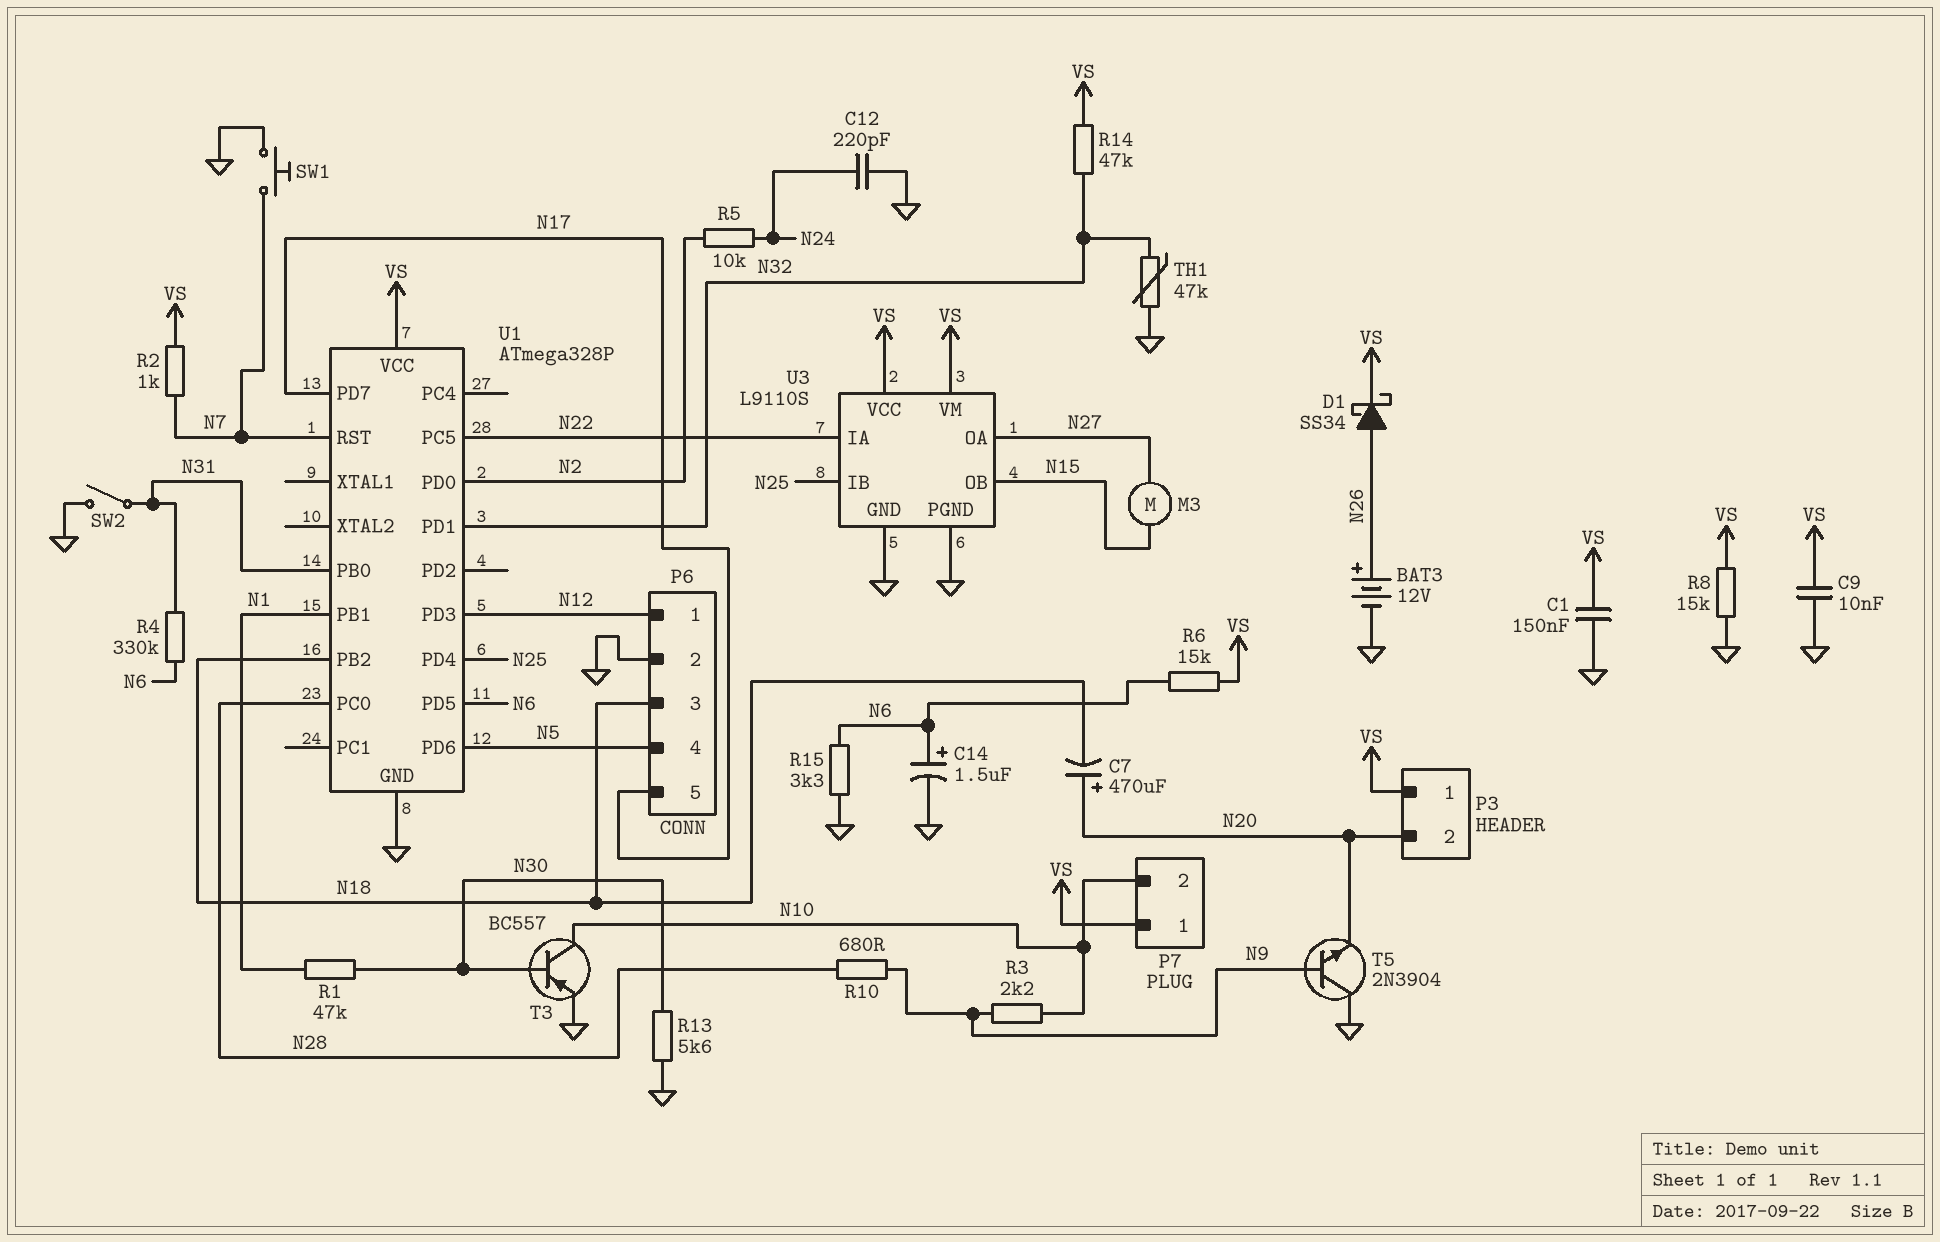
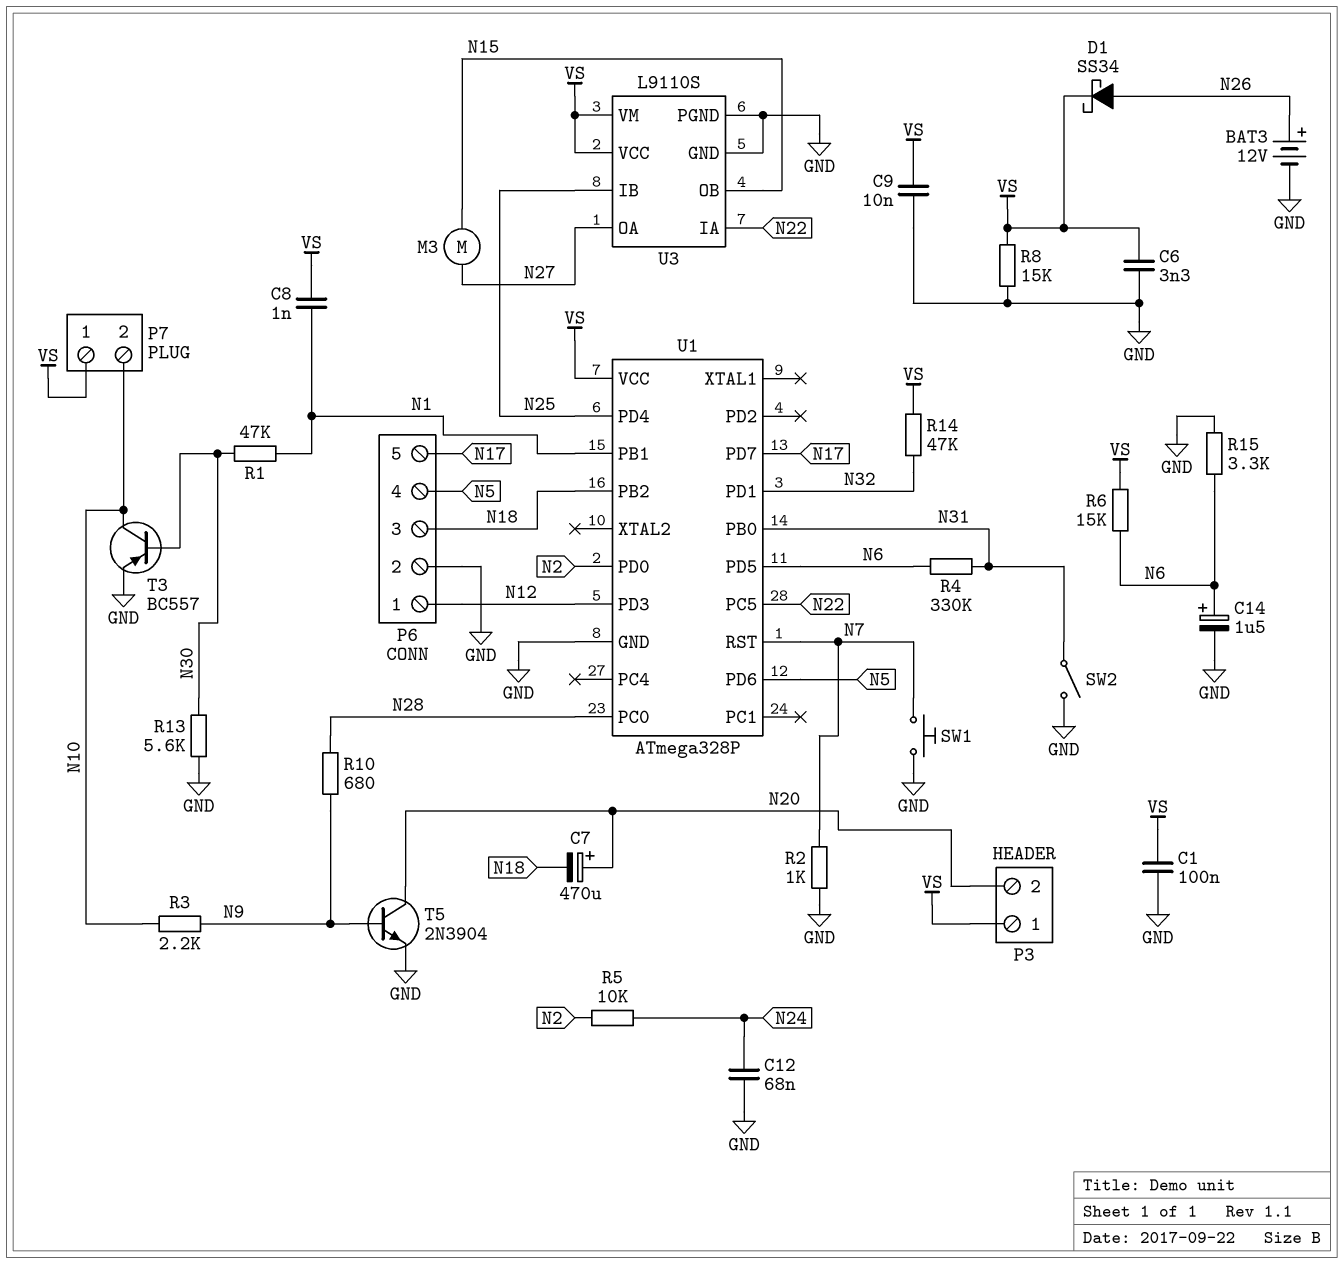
C1: 150nF (GND, VS) -> 100nF (GND, VS)
C6: none -> 3.3nF (GND, VS)
C8: none -> 1nF (N1, VS)
C12: 220pF (GND, N24) -> 68nF (GND, N24)
R2: 1k (N7, VS) -> 1k (GND, N7)
T5: NPN 2N3904 (B N9, C GND, E N20) -> NPN 2N3904 (B N9, C N20, E GND)
TH1: 47k (GND, N32) -> none

